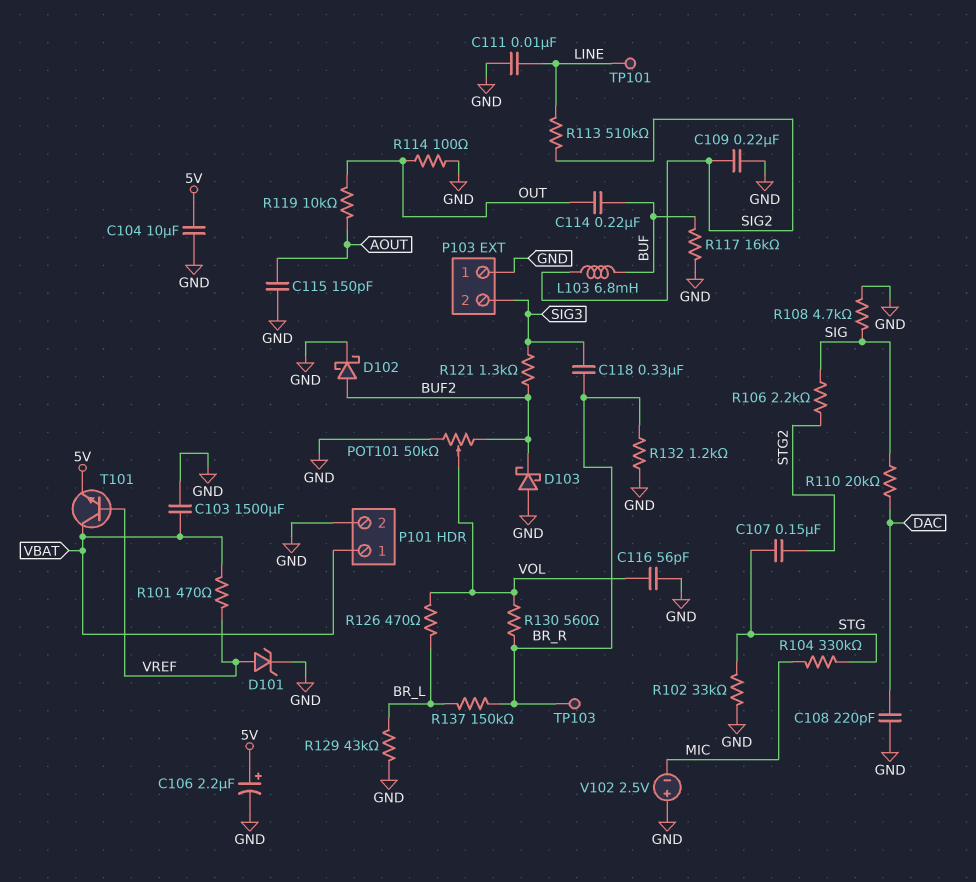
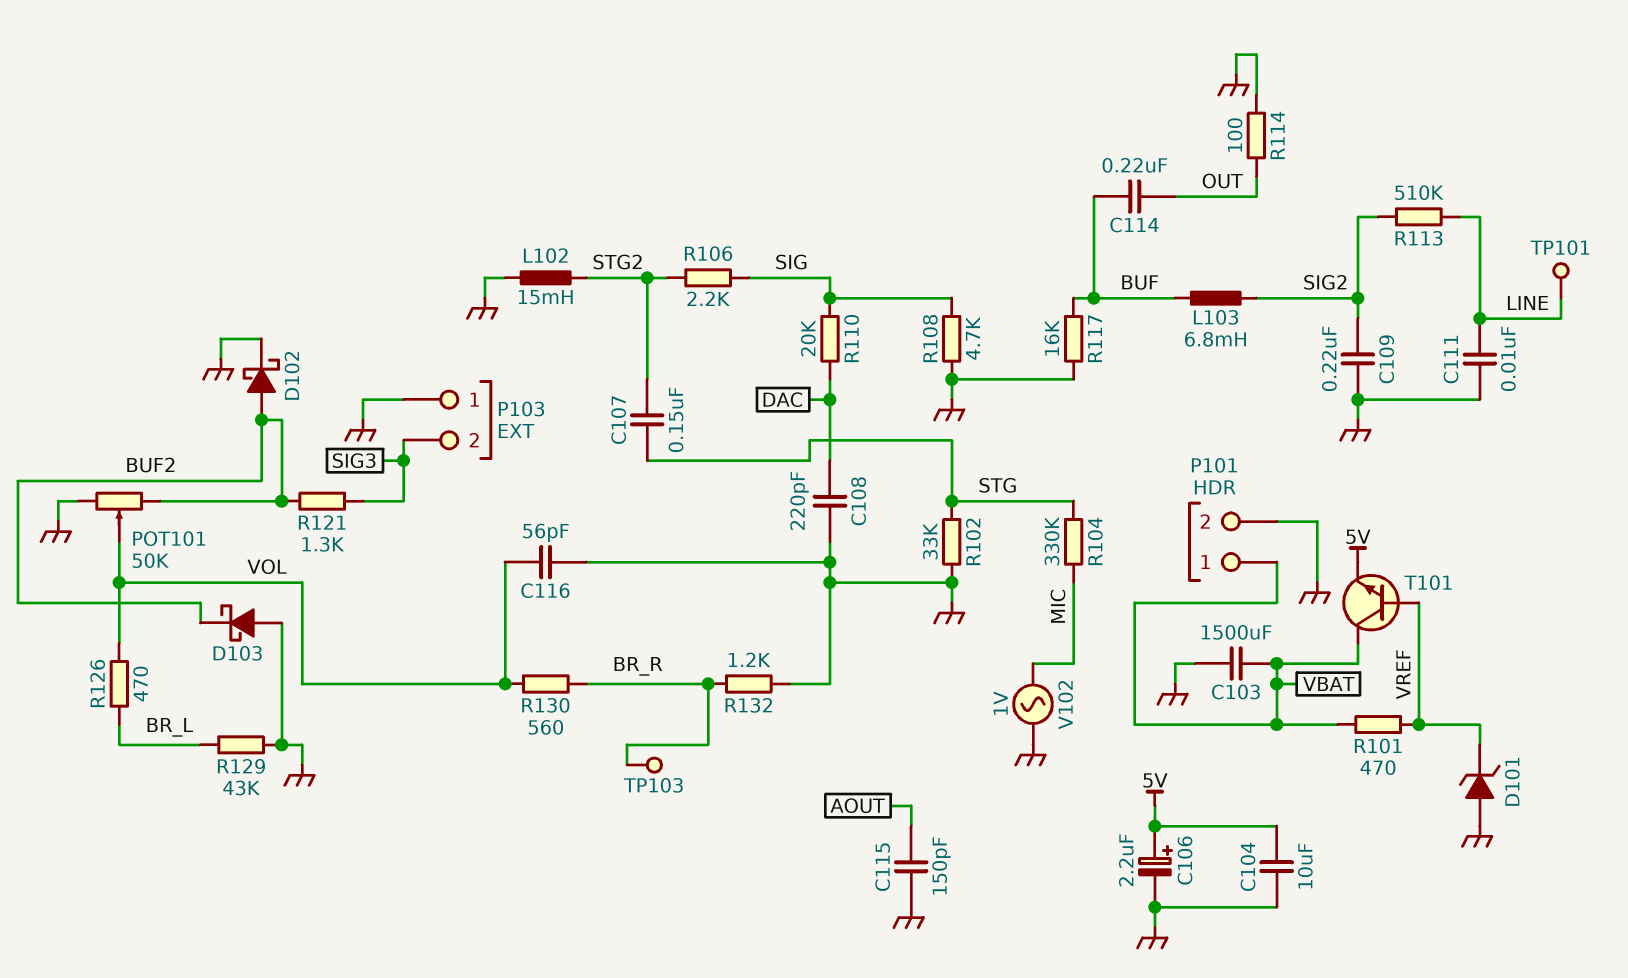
C118: 330nF (BR_R, SIG3) -> none
D101: zener (A VREF, K GND) -> zener (A GND, K VREF)
L102: none -> 15mH (GND, STG2)
R119: 10k (AOUT, OUT) -> none
R137: 150k (BR_L, BR_R) -> none
V102: 2.5V (plus GND, minus MIC) -> AC 1V (GND, MIC)

